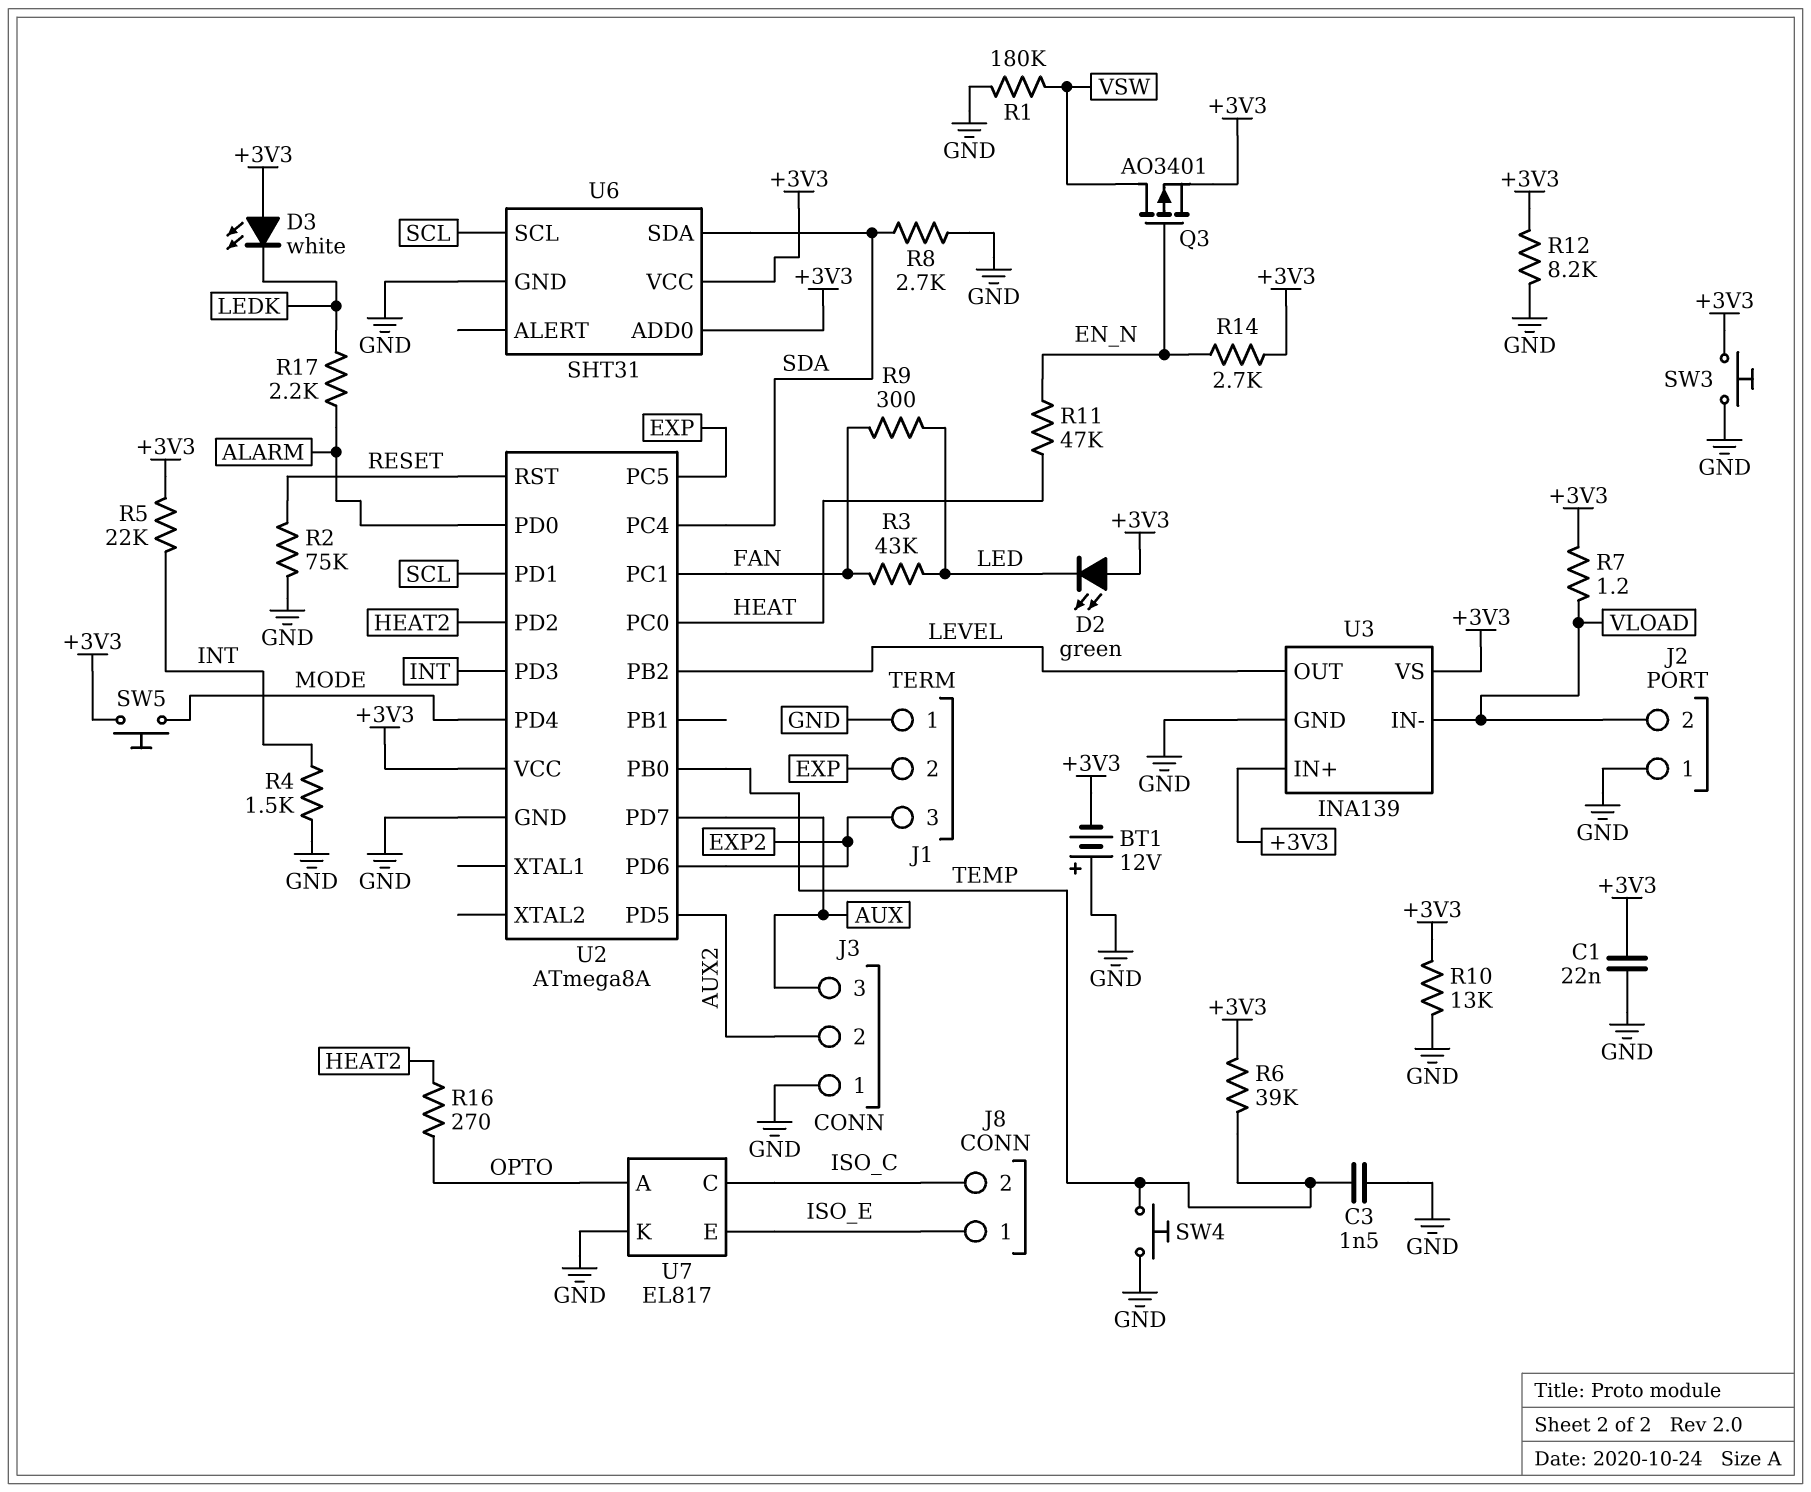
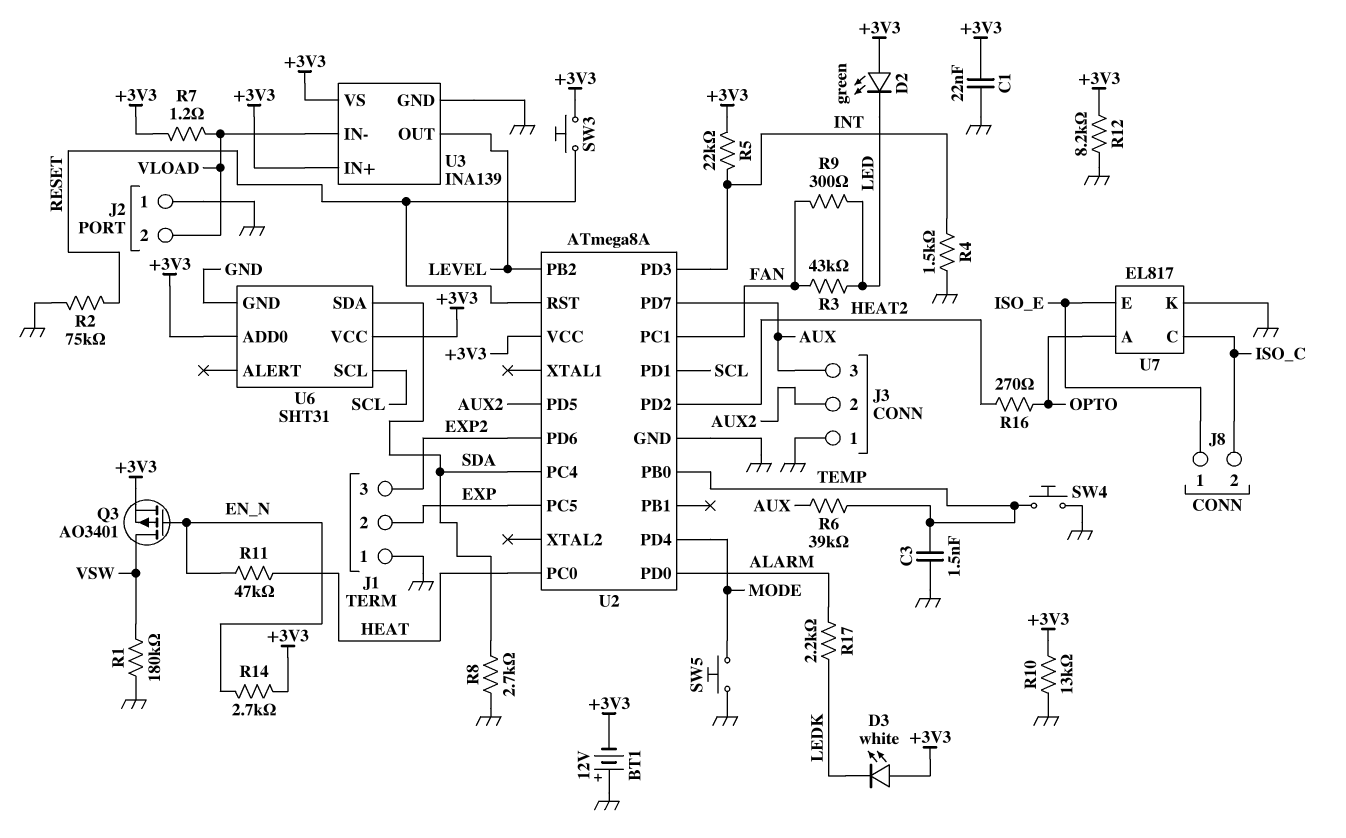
R6: 39k (+3V3, TEMP) -> 39k (AUX, TEMP)
SW3: button (+3V3, GND) -> button (+3V3, RESET)
SW5: button (+3V3, MODE) -> button (GND, MODE)

